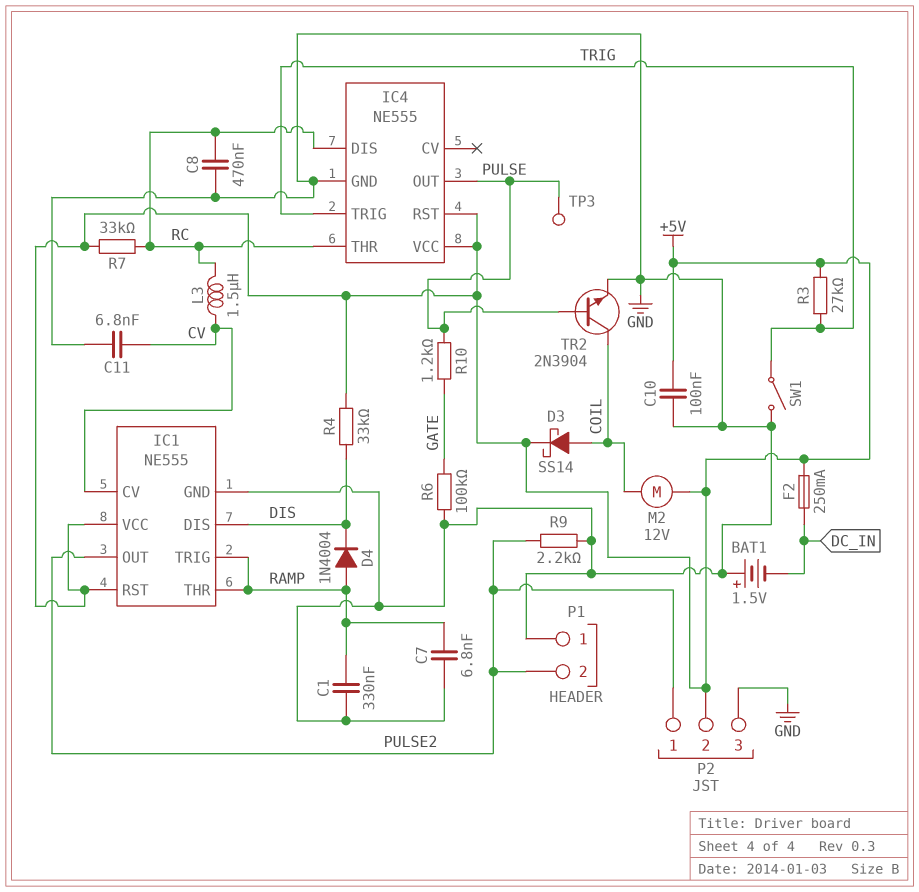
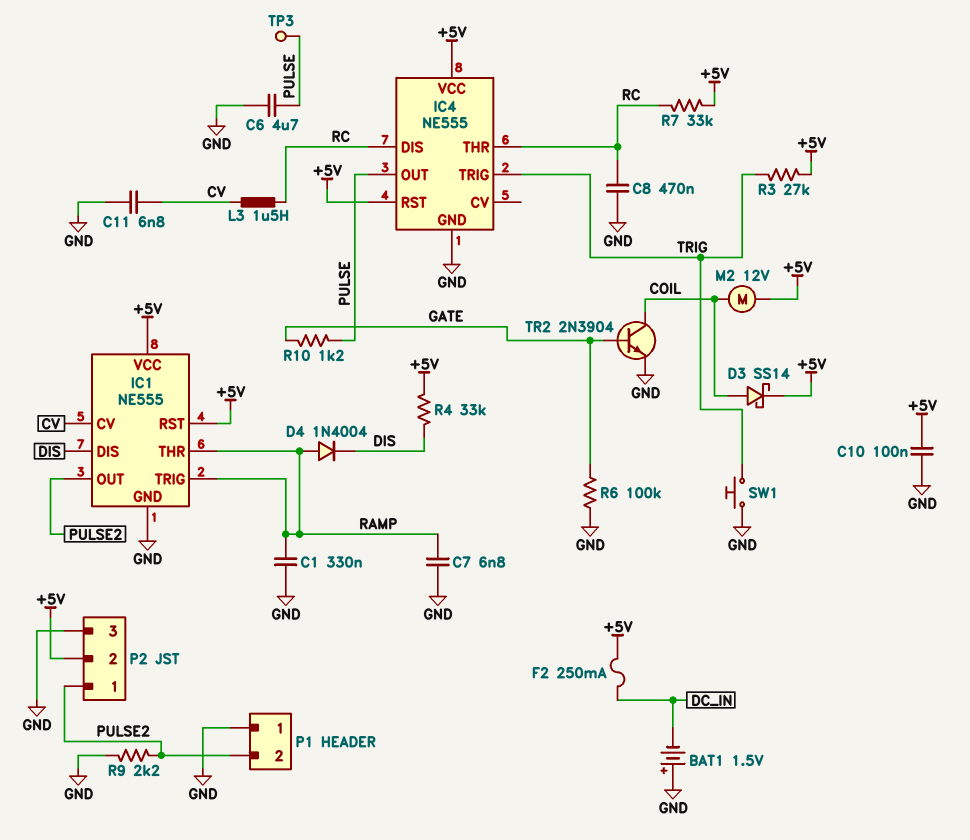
C6: none -> 4.7uF (GND, PULSE)
SW1: switch (GND, TRIG) -> button (GND, TRIG)
TR2: NPN 2N3904 (B PULSE, C COIL, E GND) -> NPN 2N3904 (B GATE, C COIL, E GND)

